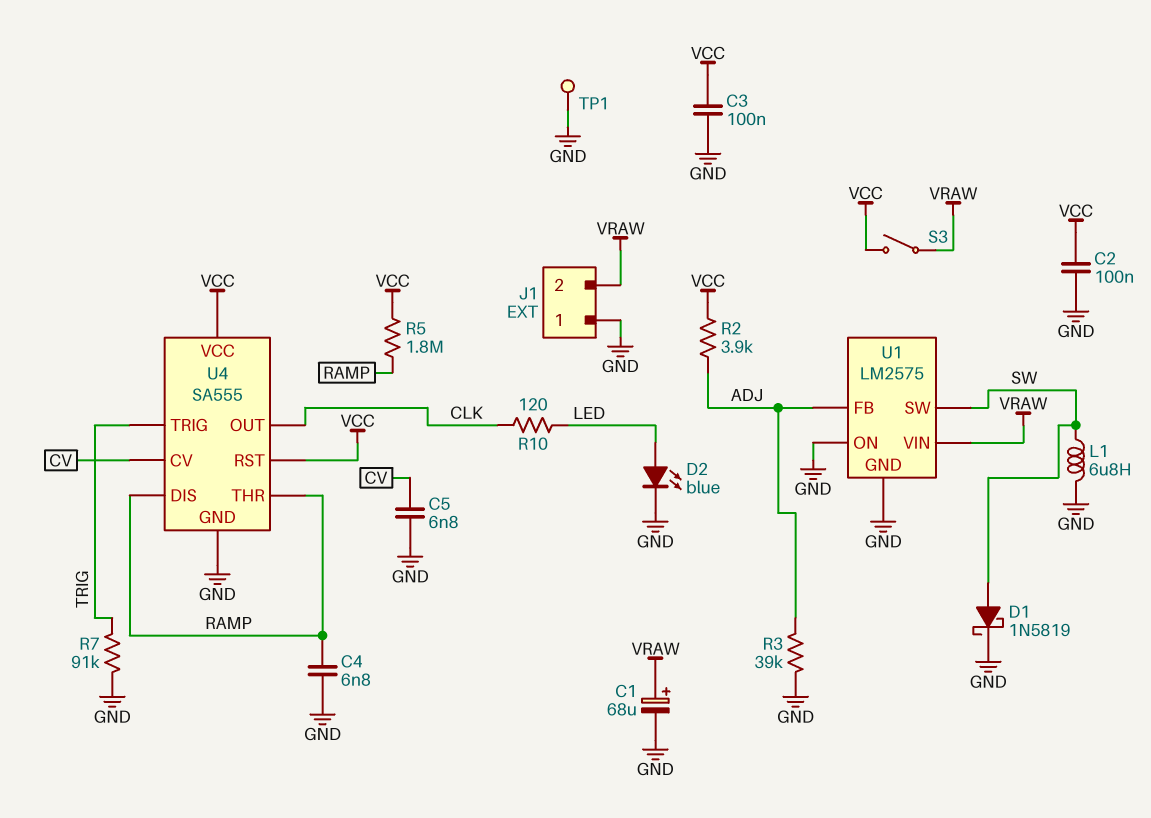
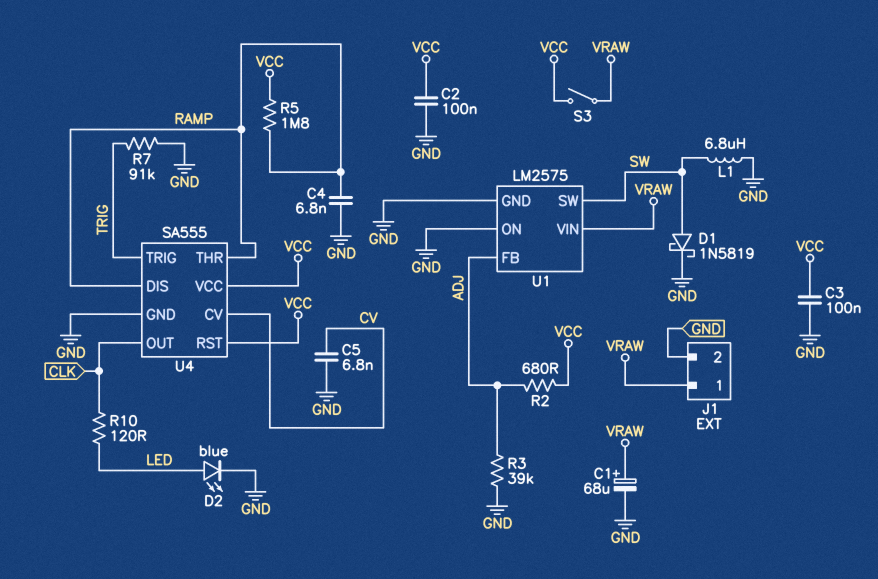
J1 pin 1: GND -> VRAW
J1 pin 2: VRAW -> GND
R2: 3.9k (ADJ, VCC) -> 680 (ADJ, VCC)
TP1: test point (GND) -> none

